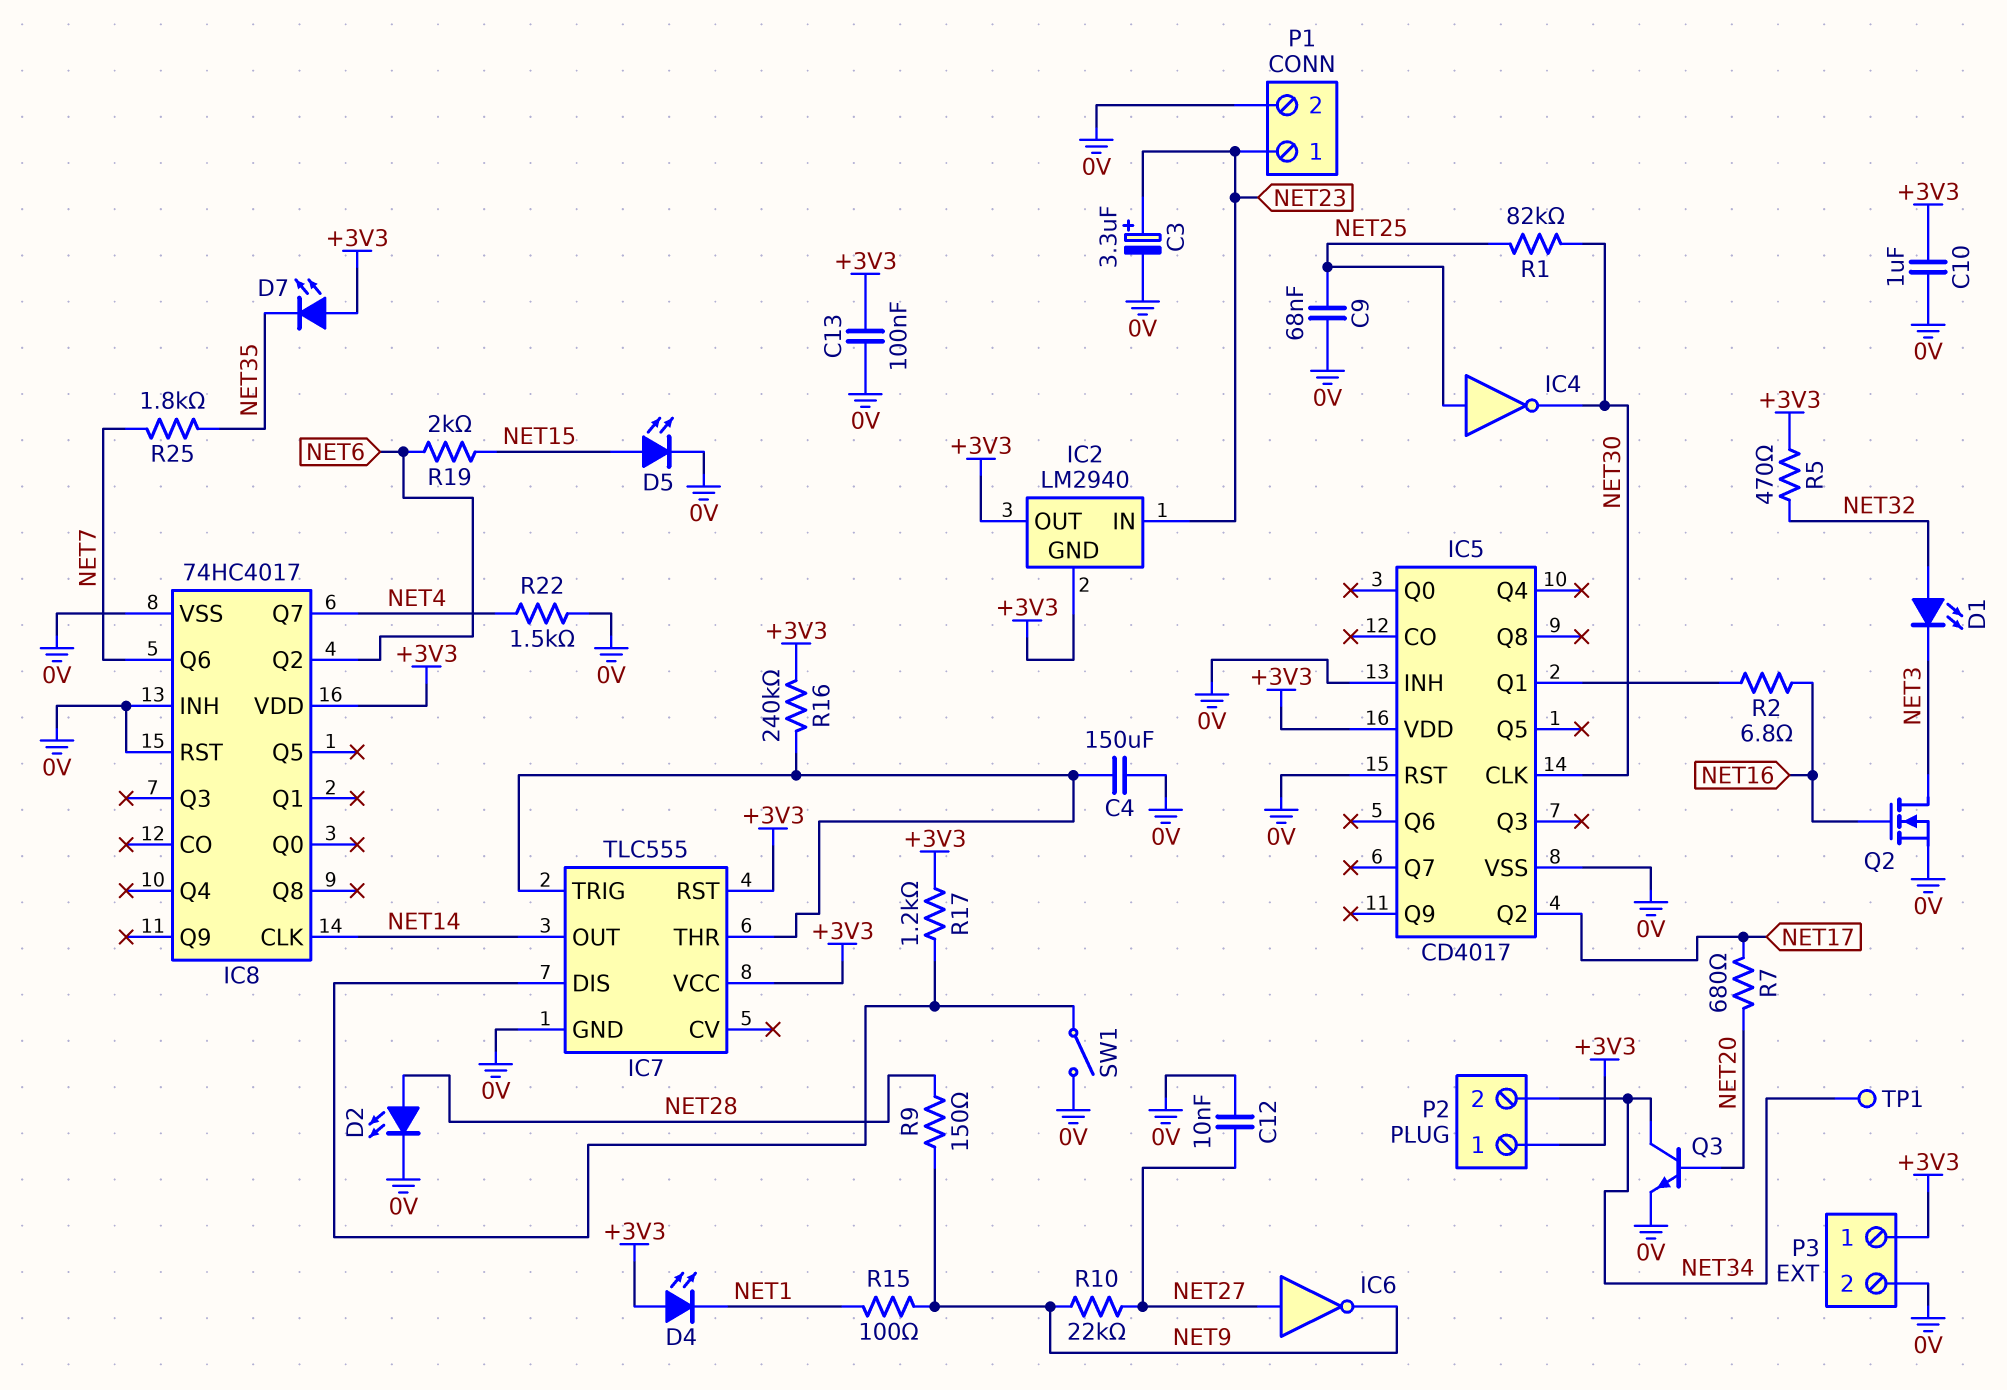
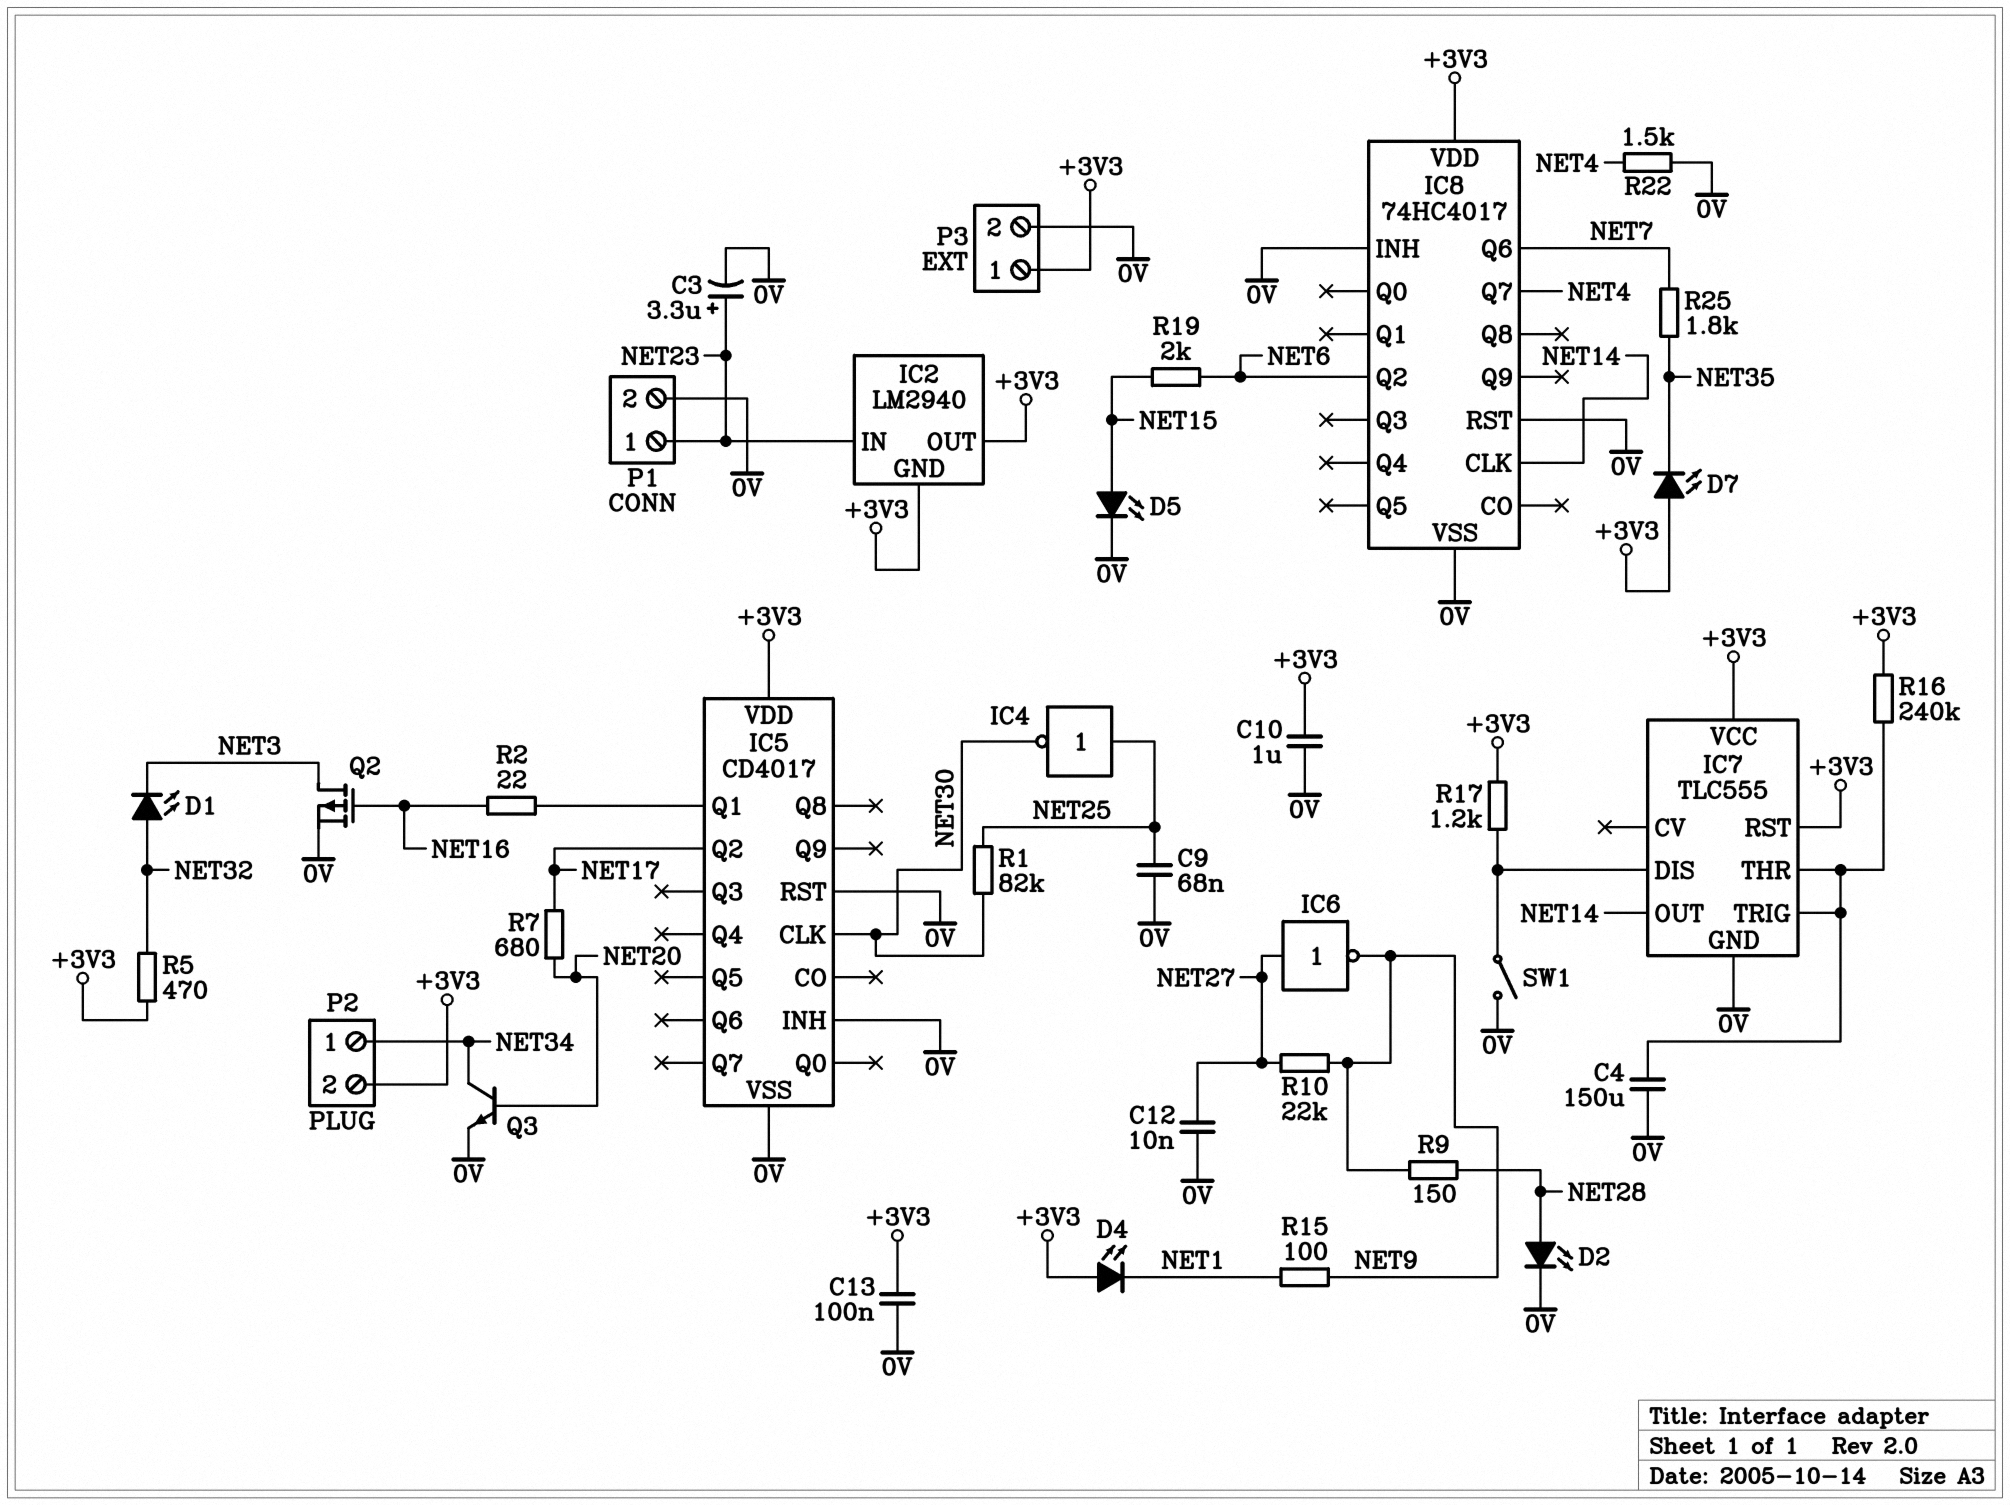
P2 pin 1: +3V3 -> NET34
P2 pin 2: NET34 -> +3V3
Q2: NMOS (G NET16, D NET3, S 0V) -> PMOS (G NET16, D NET3, S 0V)
R2: 6.8 (IC5/Q1, NET16) -> 22 (IC5/Q1, NET16)
TP1: test point (NET34) -> none

